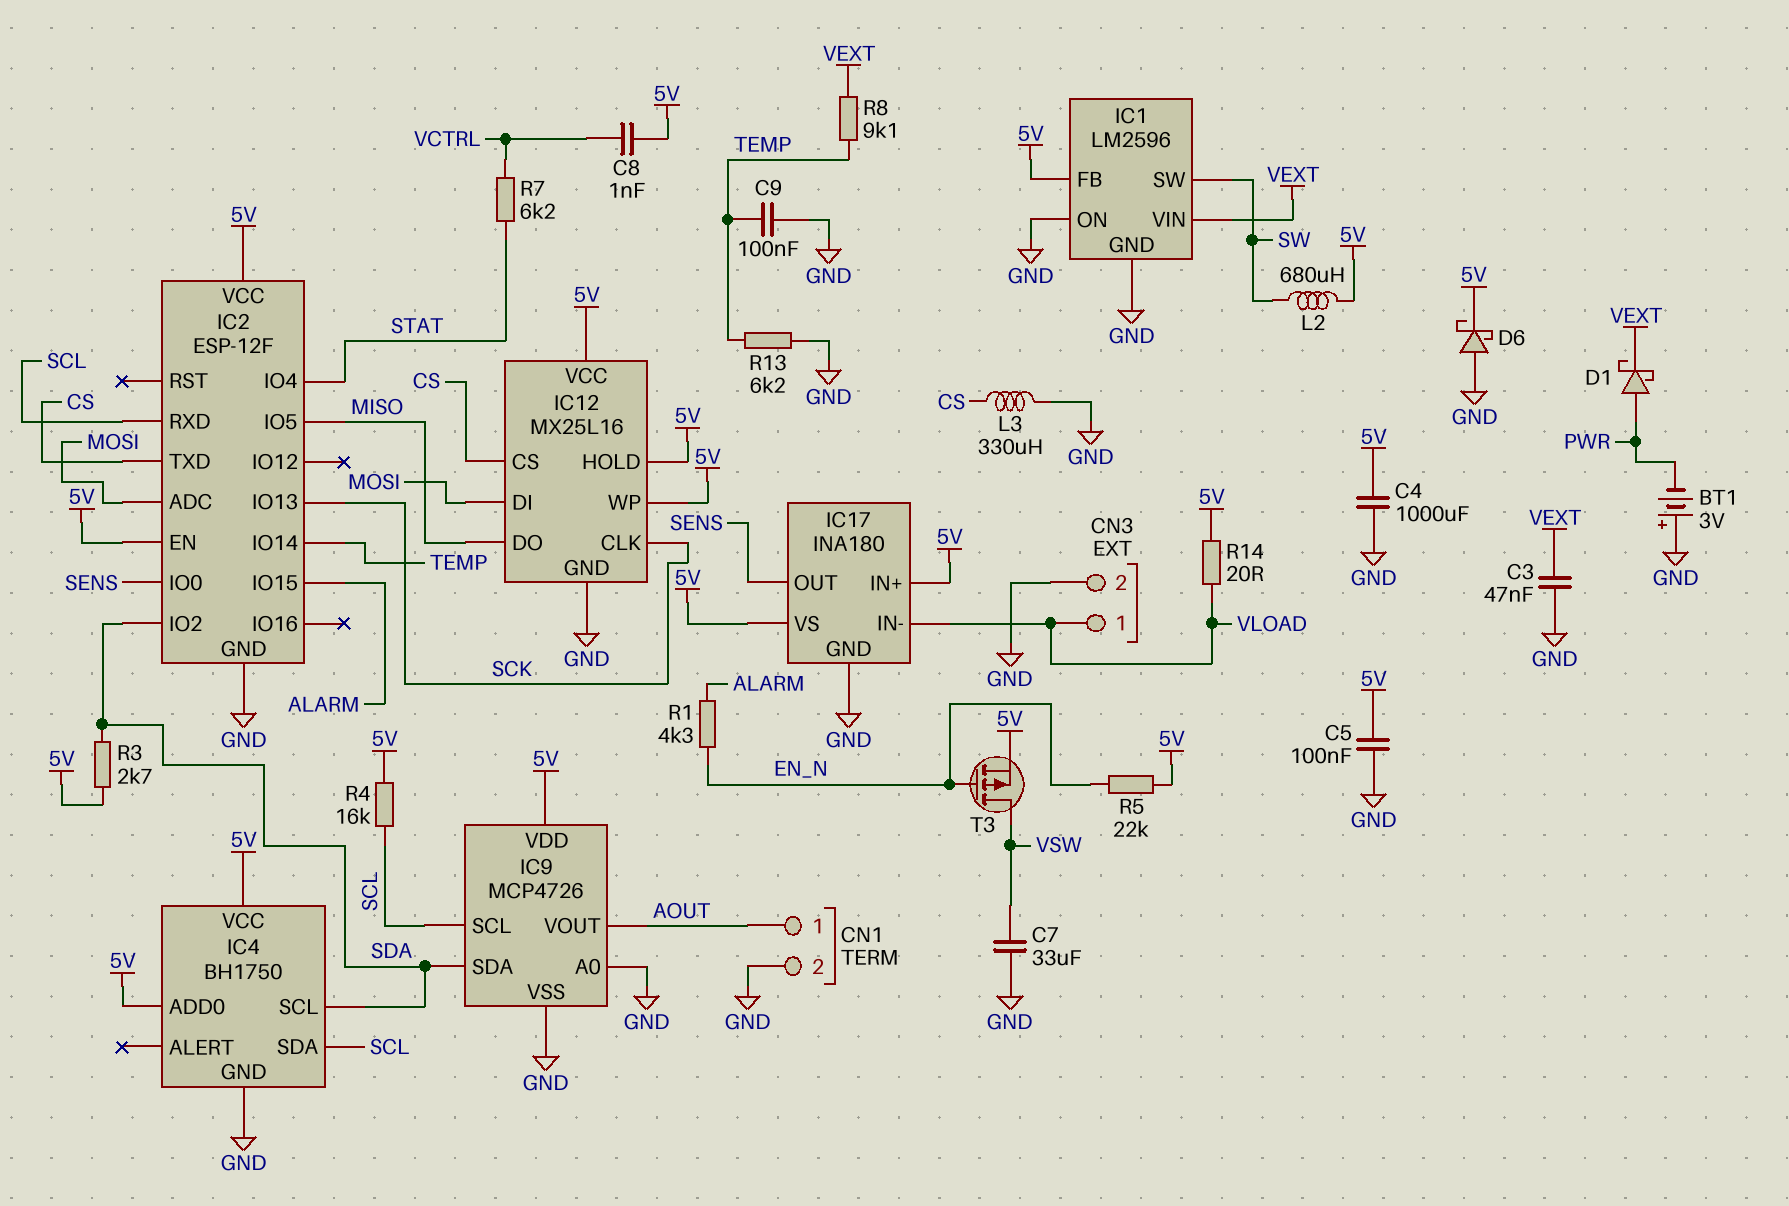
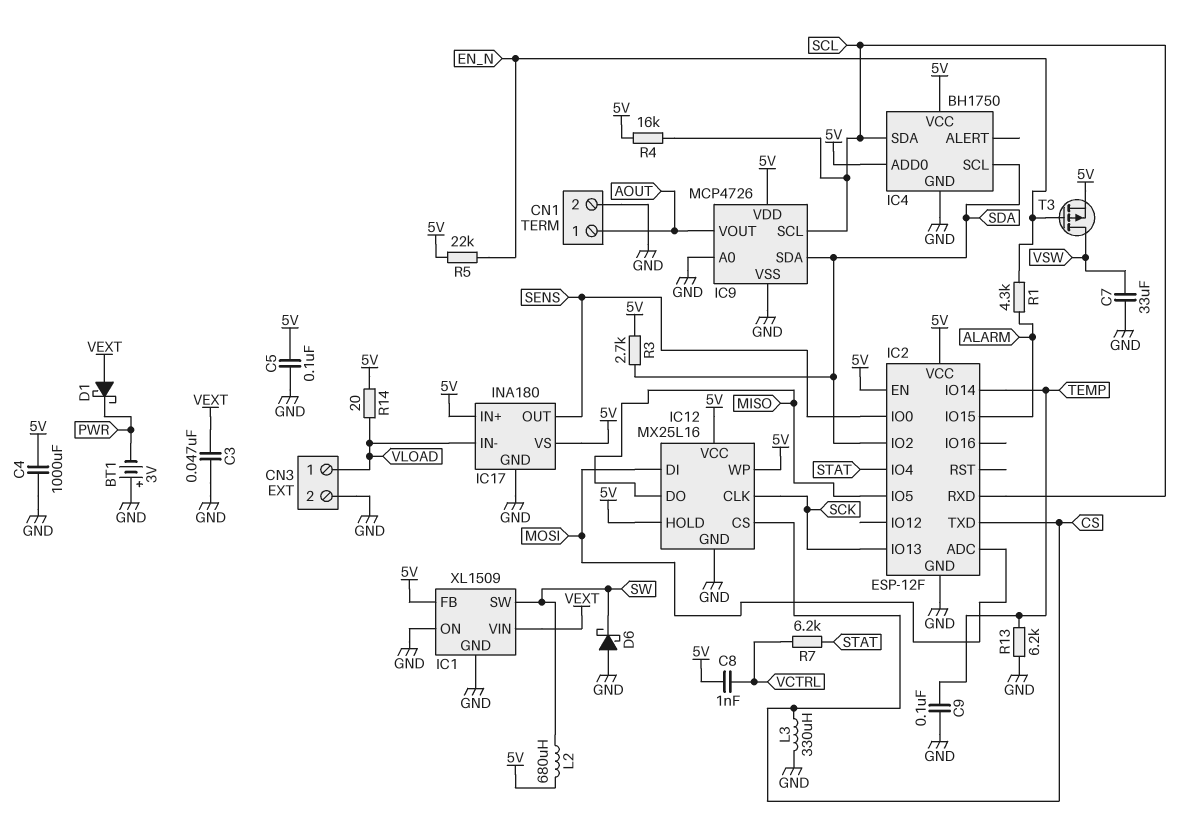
D1: schottky (A PWR, K VEXT) -> schottky (A VEXT, K PWR)
D6: schottky (A GND, K 5V) -> schottky (A GND, K SW)
IC1: LM2596 -> XL1509
R8: 9.1k (TEMP, VEXT) -> none

